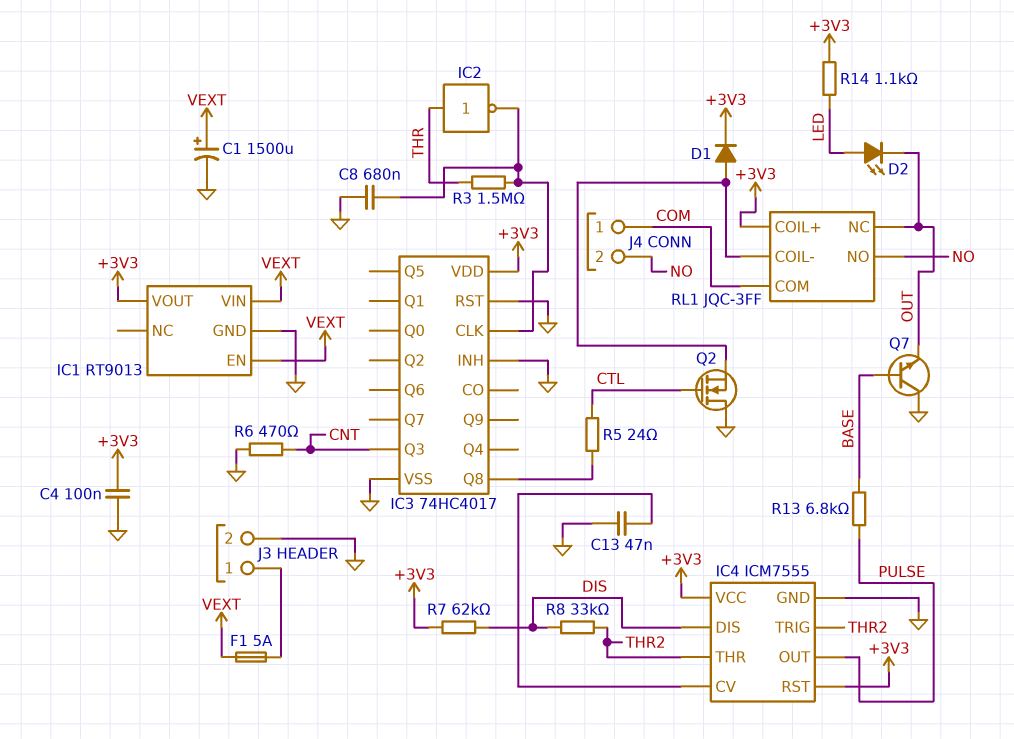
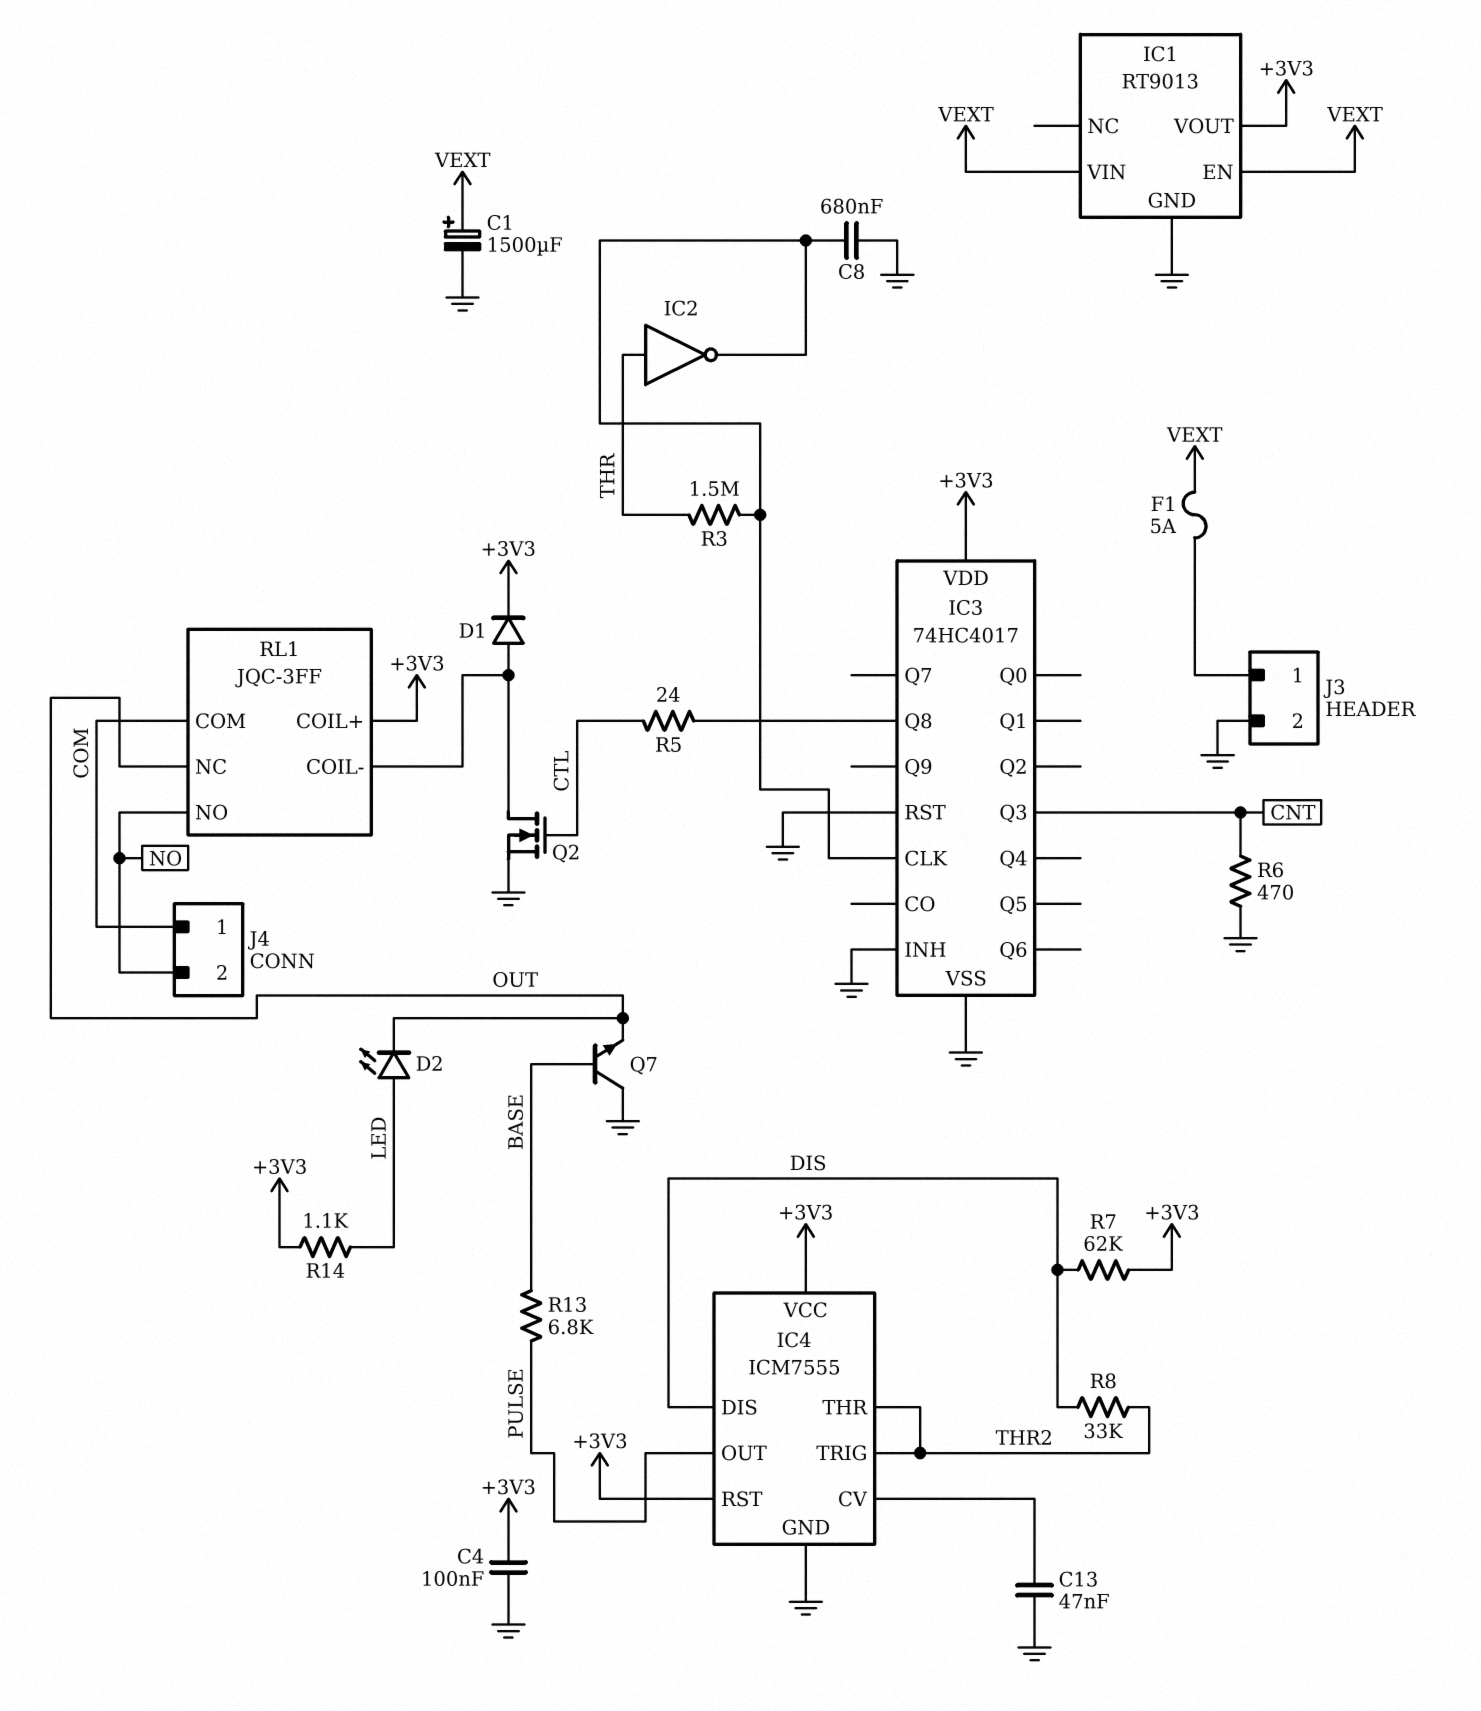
Q2: NMOS (G CTL, D GND, S RL1/COIL-) -> NMOS (G CTL, D RL1/COIL-, S GND)

